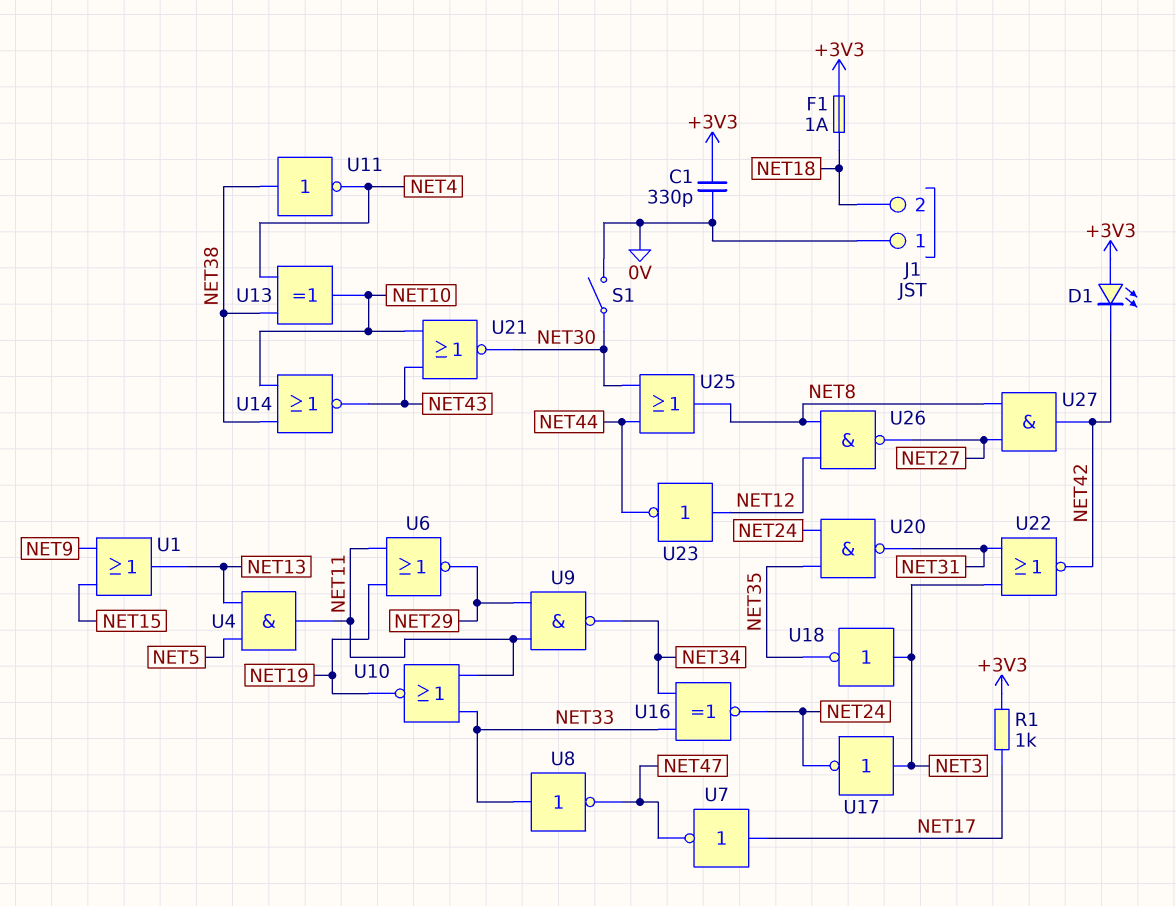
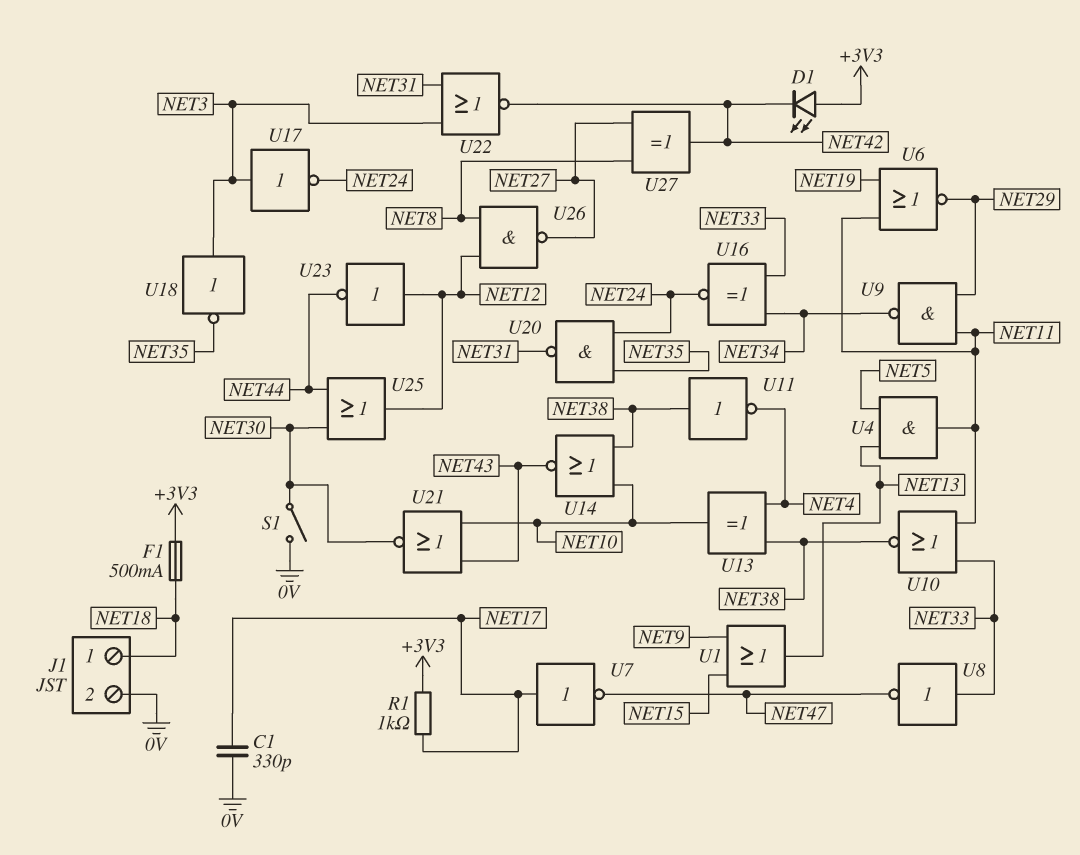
C1: 330pF (+3V3, 0V) -> 330pF (0V, NET17)
F1: 1A (+3V3, NET18) -> 500mA (+3V3, NET18)
J1 pin 1: 0V -> NET18
J1 pin 2: NET18 -> 0V
U10: NOR (in NET11, in NET33, out NET19) -> NOR (in NET11, in NET33, out NET38)
U25: OR (in NET30, in NET44, out NET8) -> OR (in NET30, in NET44, out NET12)
U27: AND (in NET8, in NET27, out NET42) -> XOR (in NET8, in NET27, out NET42)

